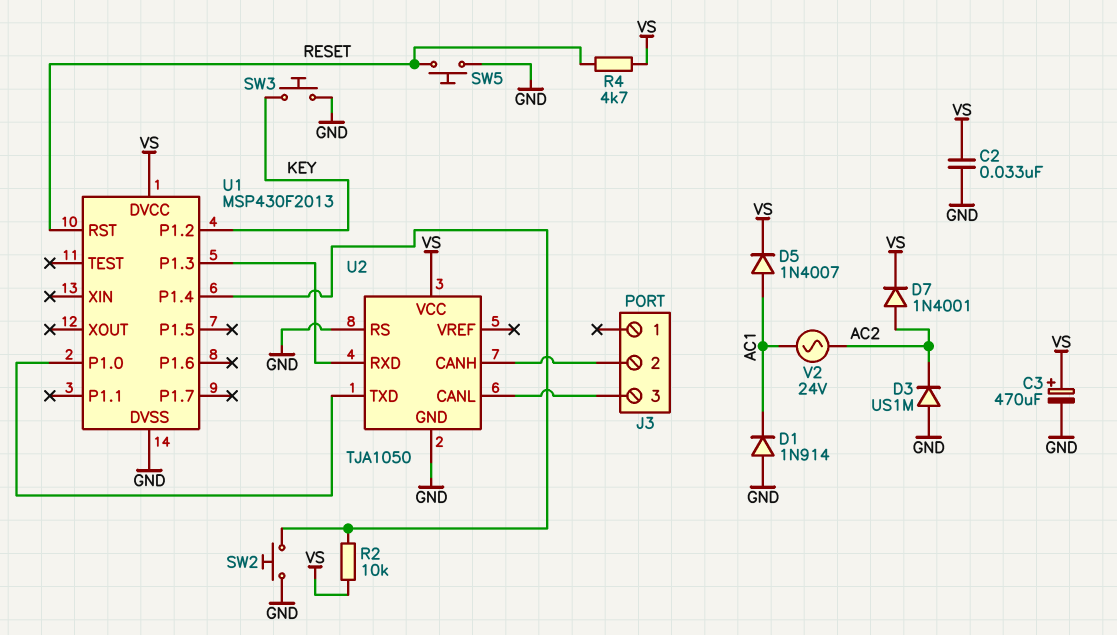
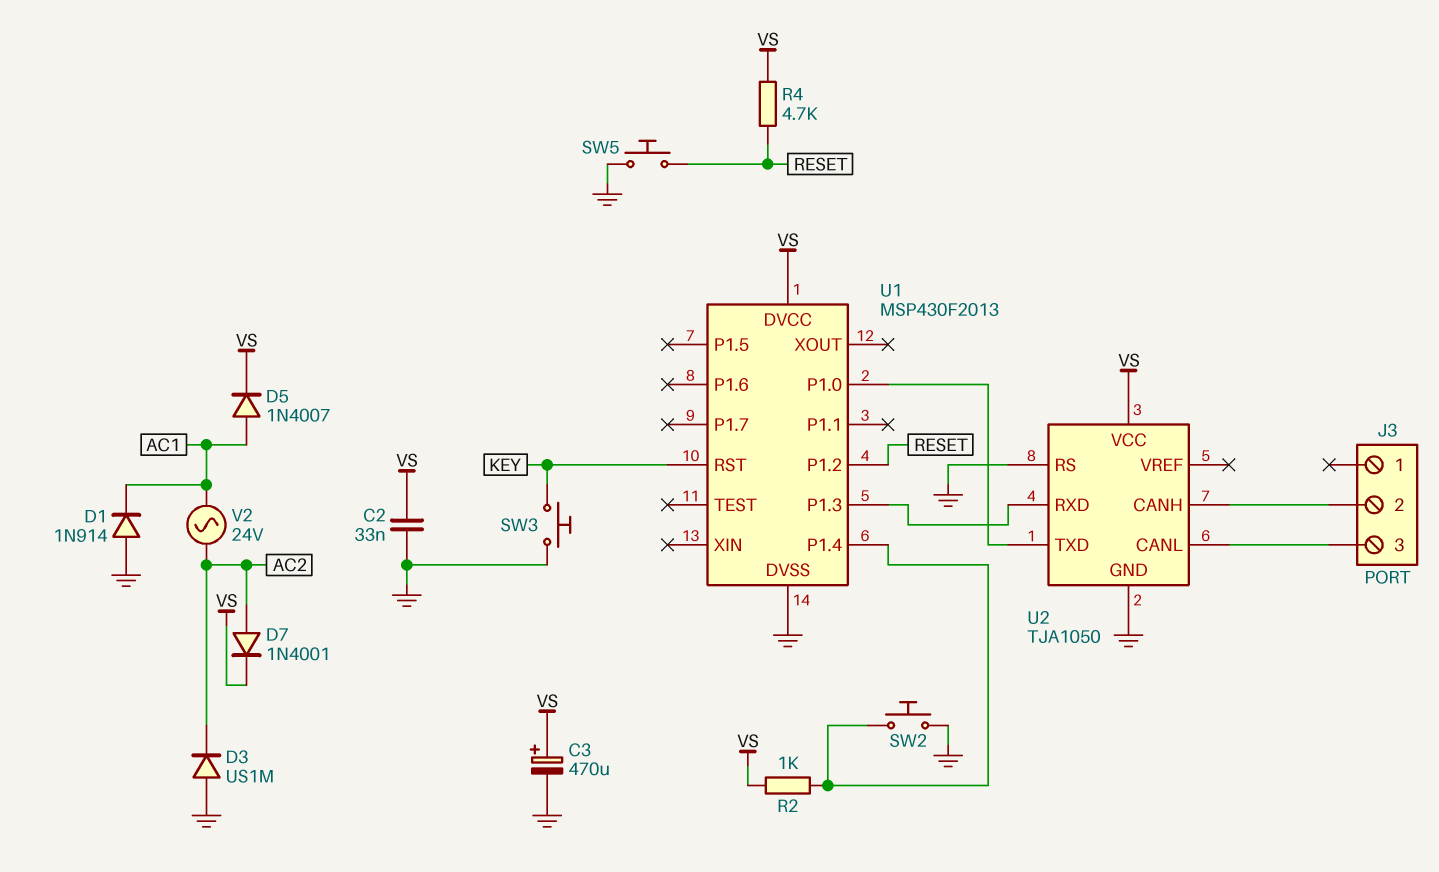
R2: 10k (U1/P1.4, VS) -> 1k (U1/P1.4, VS)
U1 pin P1.2: KEY -> RESET
U1 pin RST: RESET -> KEY

